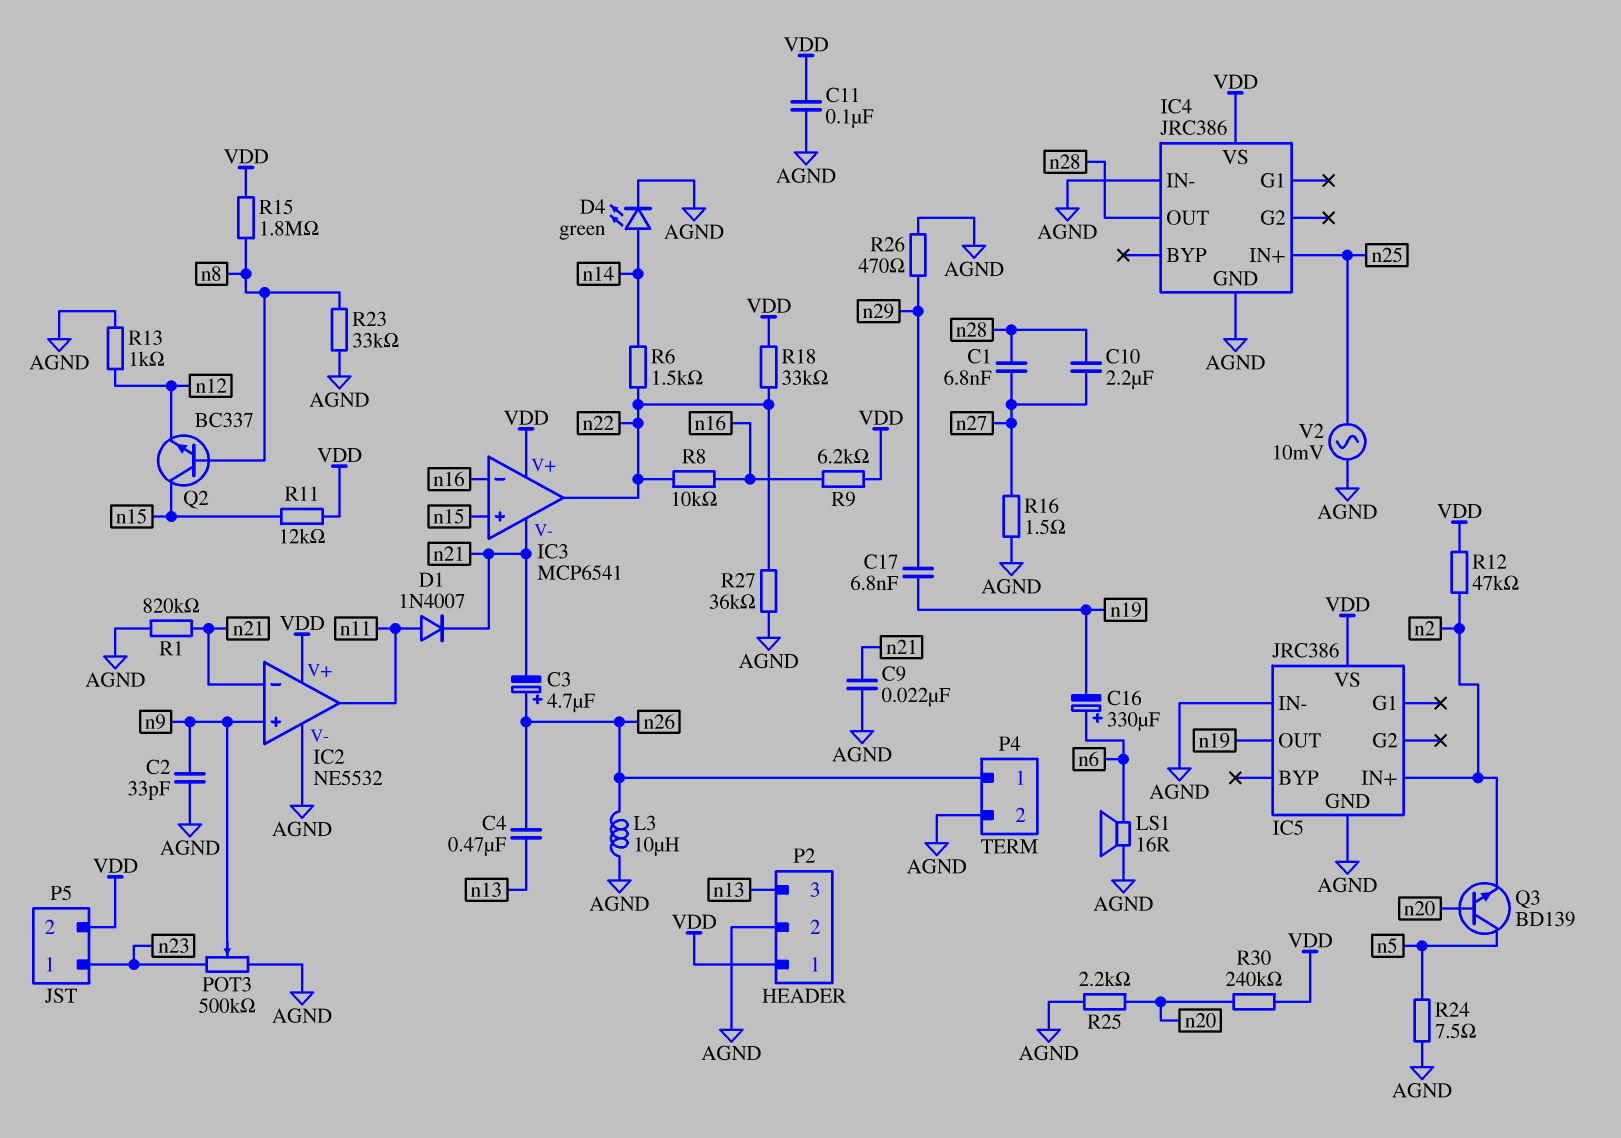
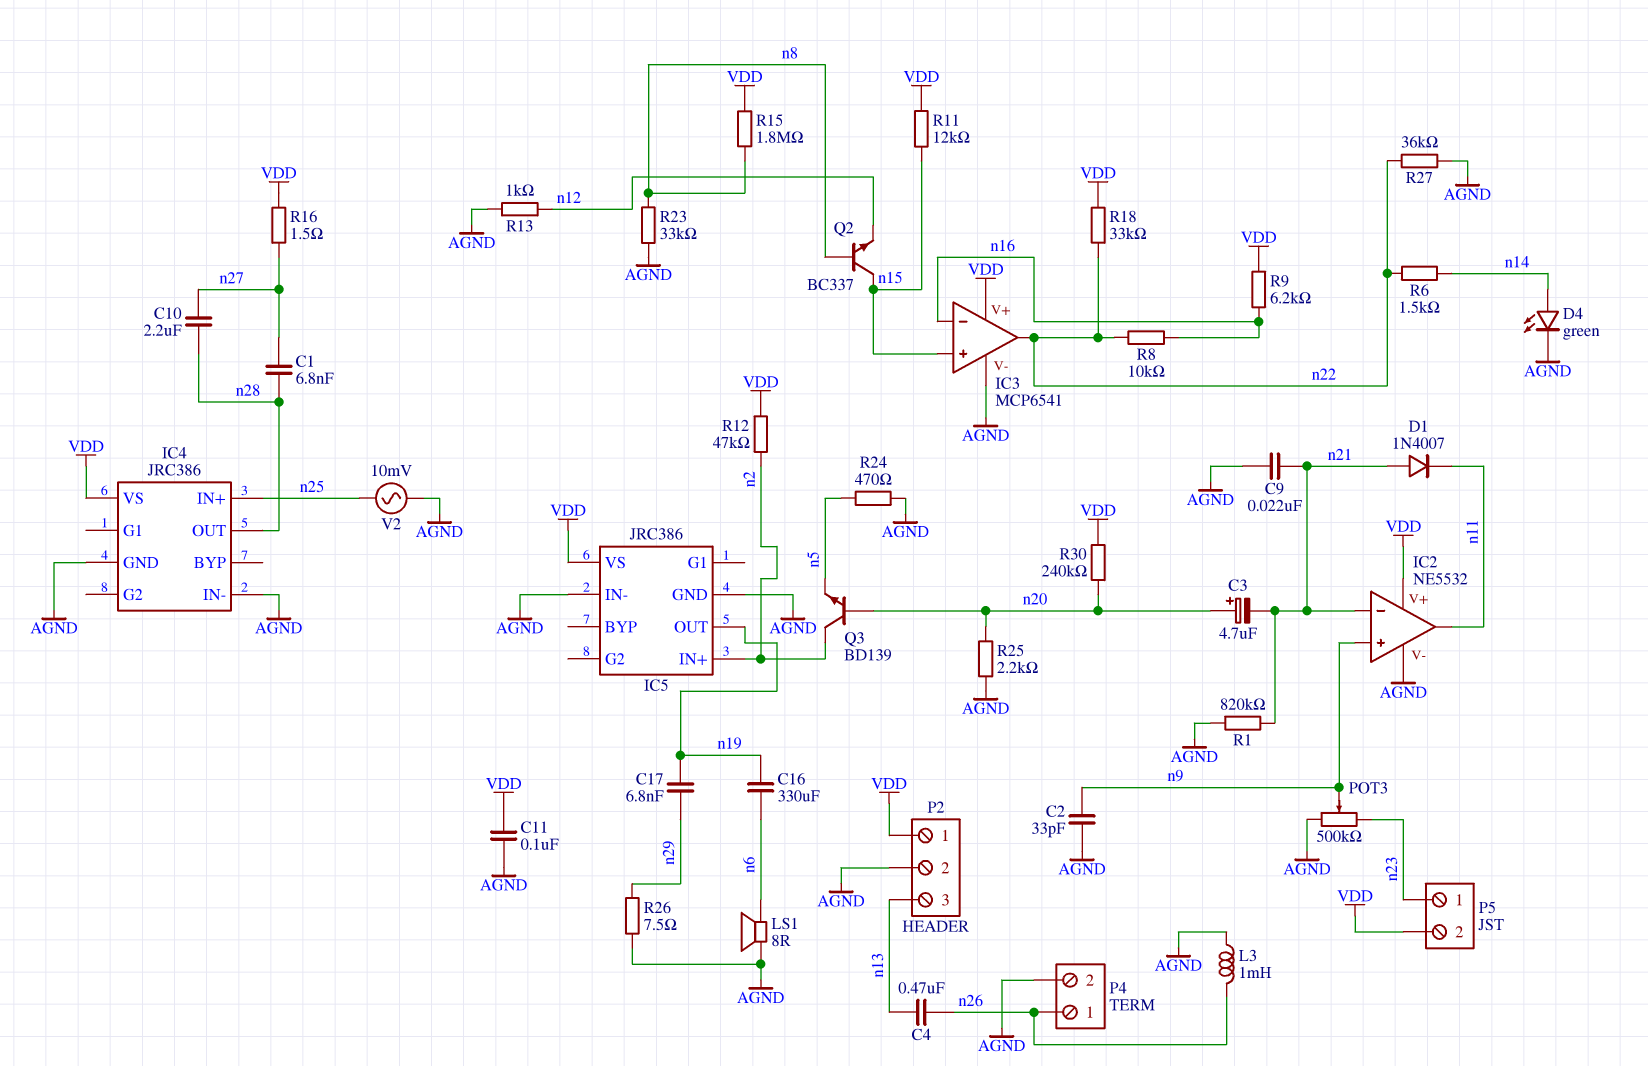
C3: 4.7uF (plus n26, minus n21) -> 4.7uF (plus n20, minus n21)
C16: 330uF (plus n6, minus n19) -> 330uF (n6, n19)
D1: diode 1N4007 (A n11, K n21) -> diode 1N4007 (A n21, K n11)
IC3 pin V-: n21 -> AGND
L3: 10uH (AGND, n26) -> 1mH (AGND, n26)
LS1: speaker 16R (AGND, n6) -> speaker 8R (AGND, n6)
Q3: NPN BD139 (B n20, C n5, E n2) -> NPN BD139 (B n20, C n2, E n5)
R16: 1.5 (AGND, n27) -> 1.5 (VDD, n27)
R24: 7.5 (AGND, n5) -> 470 (AGND, n5)
R26: 470 (AGND, n29) -> 7.5 (AGND, n29)

